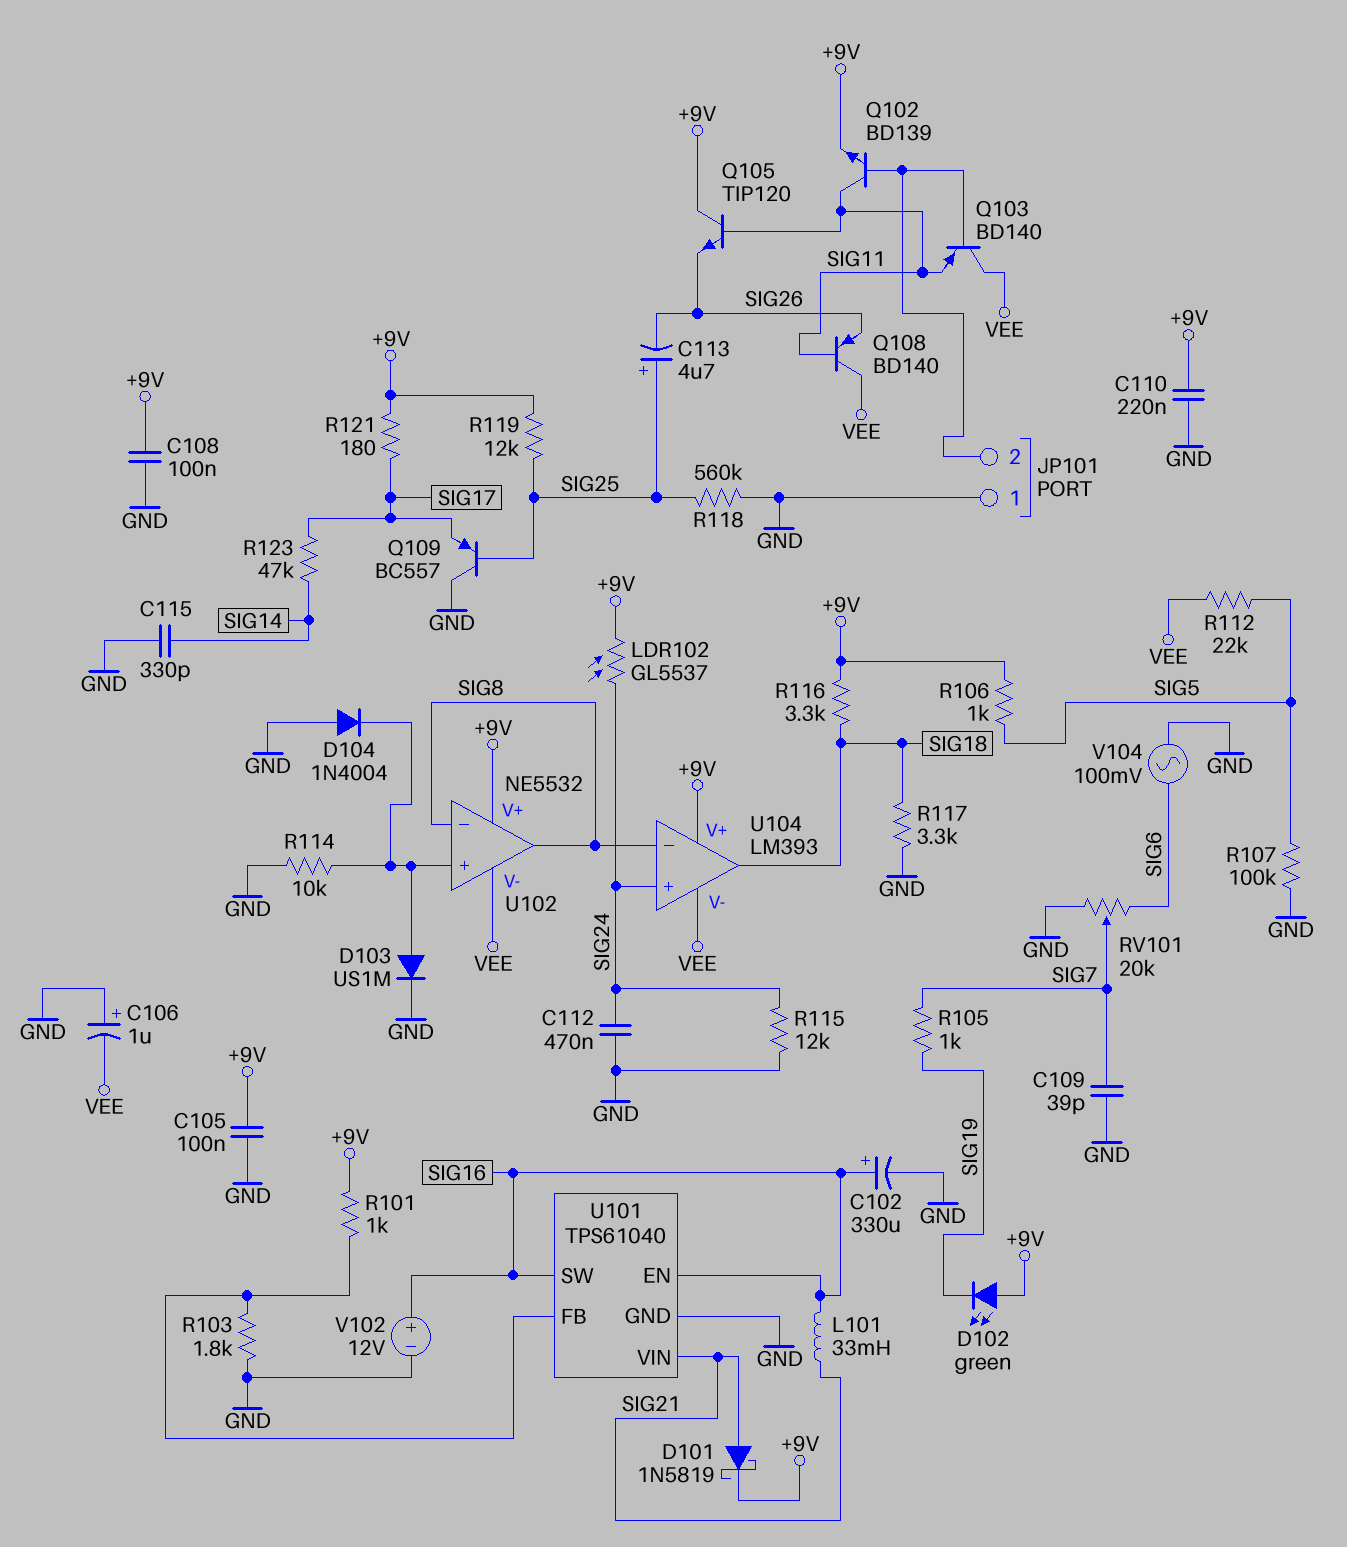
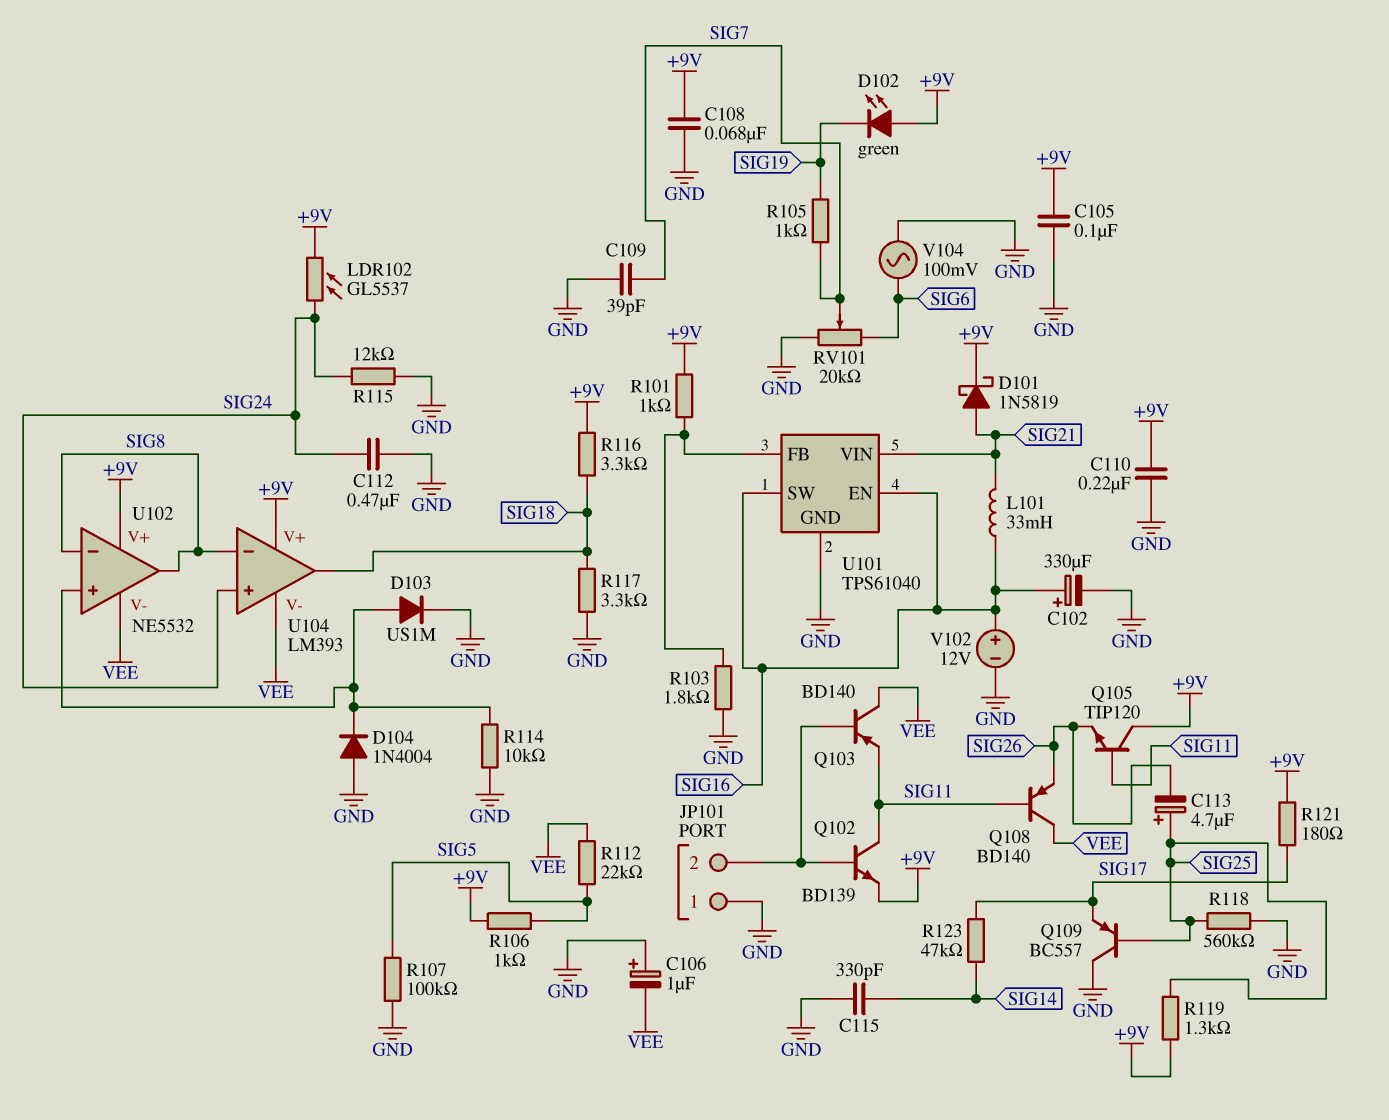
C108: 100nF (+9V, GND) -> 68nF (+9V, GND)
R119: 12k (+9V, SIG25) -> 1.3k (+9V, SIG25)

